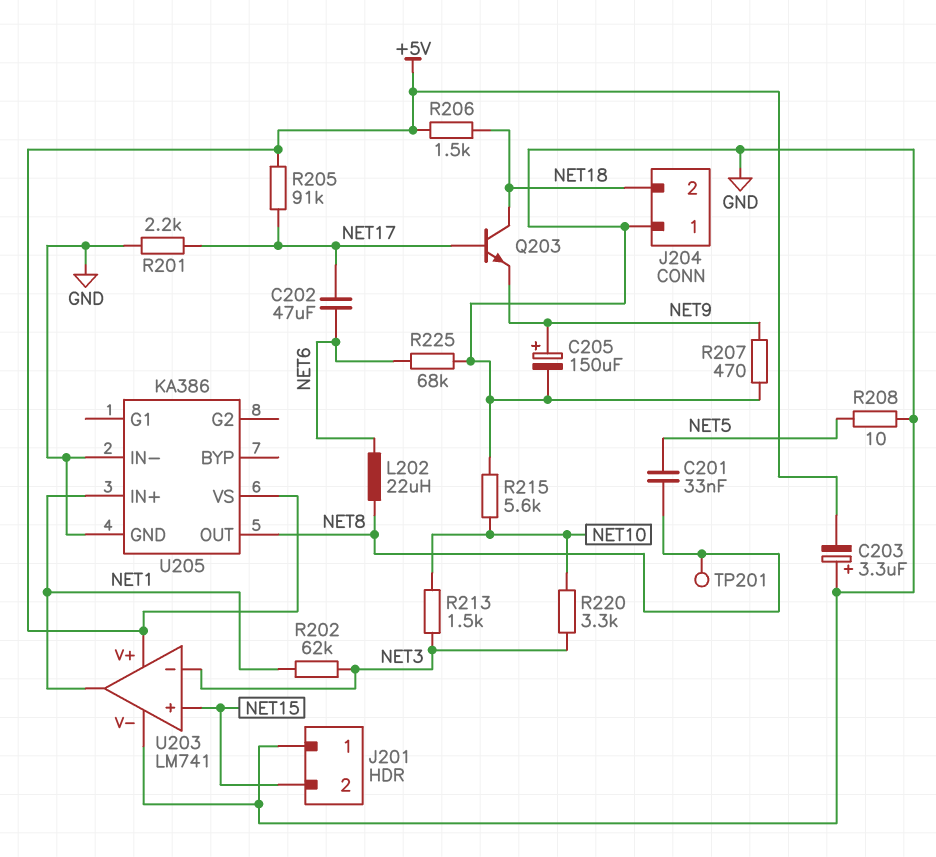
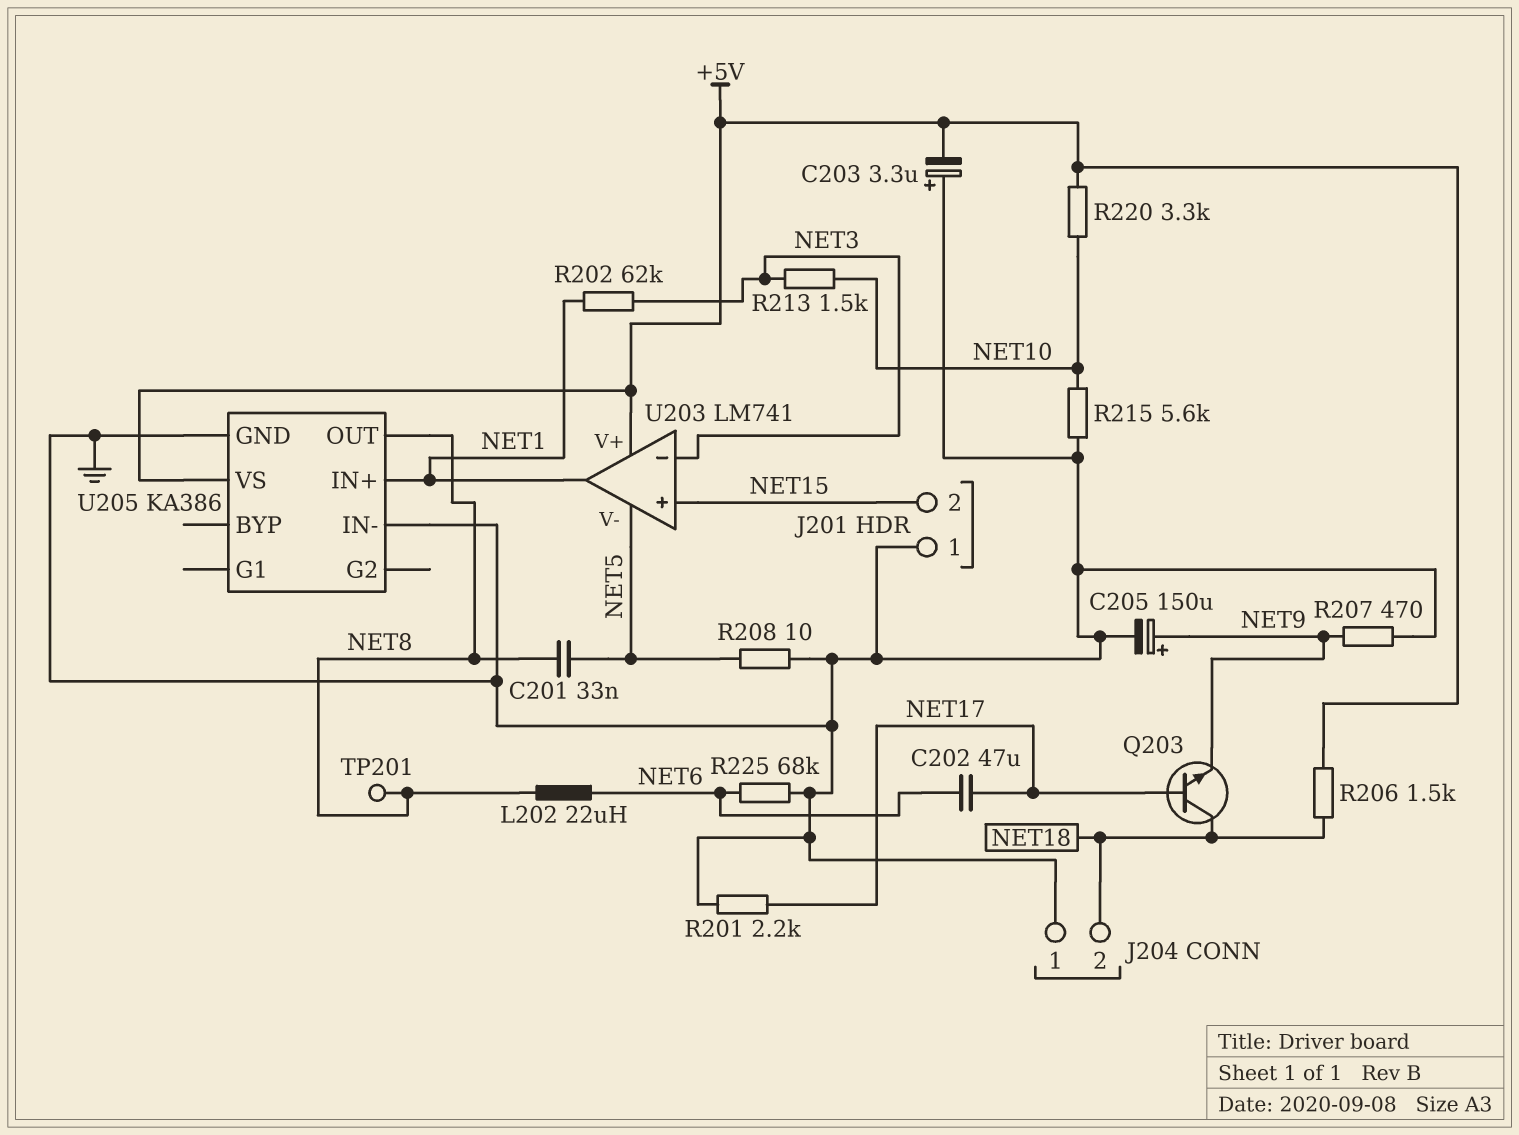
R205: 91k (+5V, NET17) -> none
R220: 3.3k (NET3, NET10) -> 3.3k (+5V, NET10)
U203 pin V-: GND -> NET5

